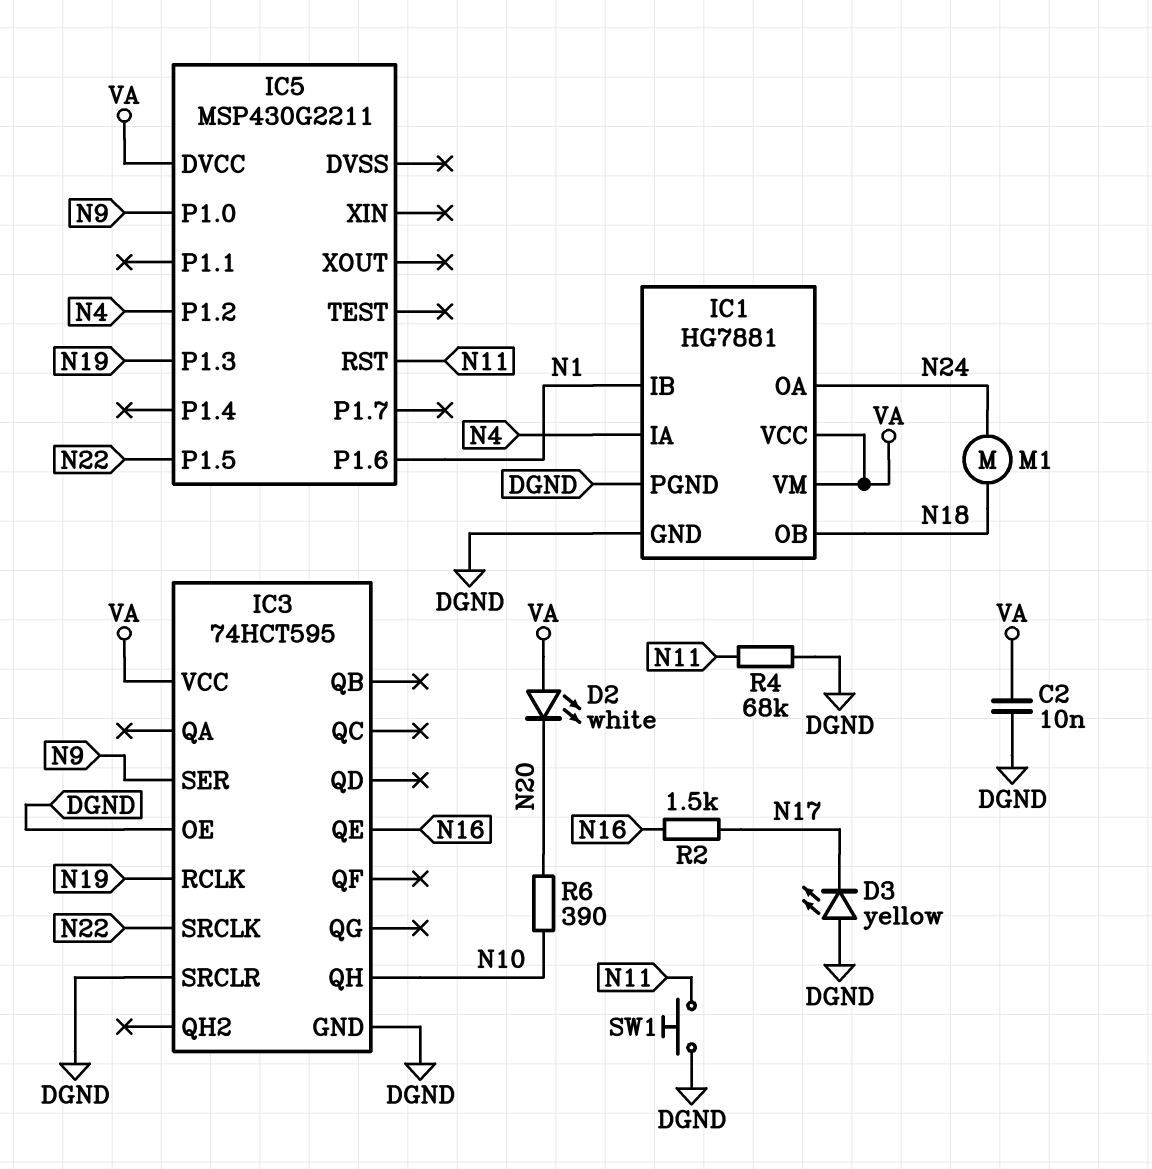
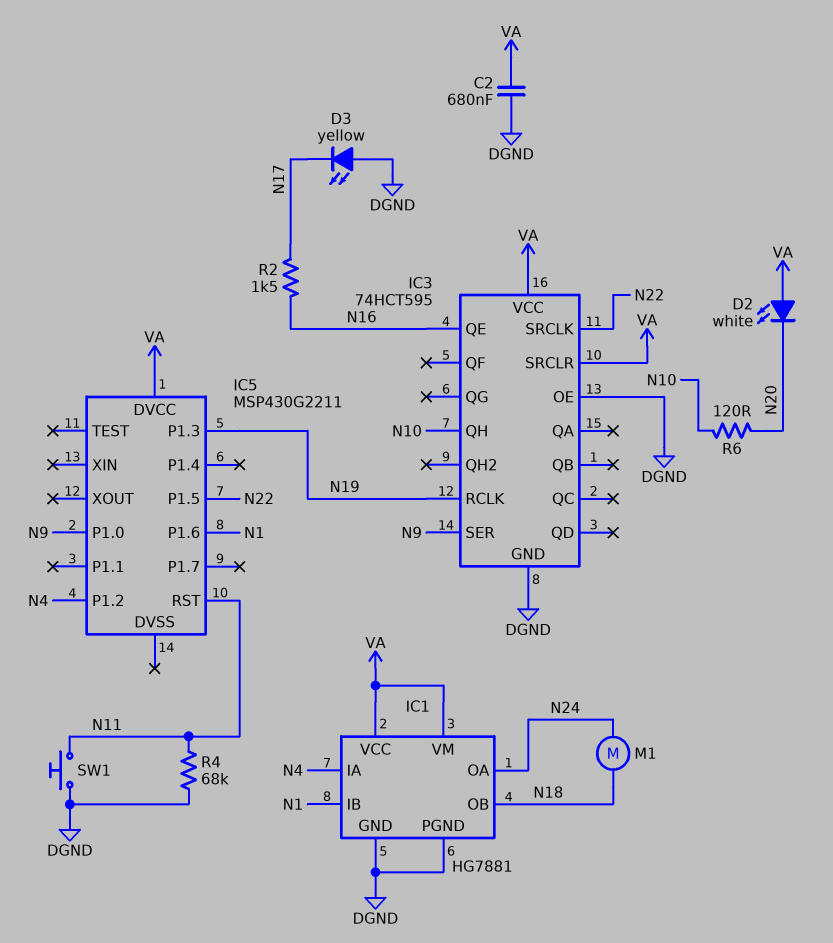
C2: 10nF (DGND, VA) -> 680nF (DGND, VA)
IC3 pin SRCLR: DGND -> VA
R6: 390 (N10, N20) -> 120 (N10, N20)

